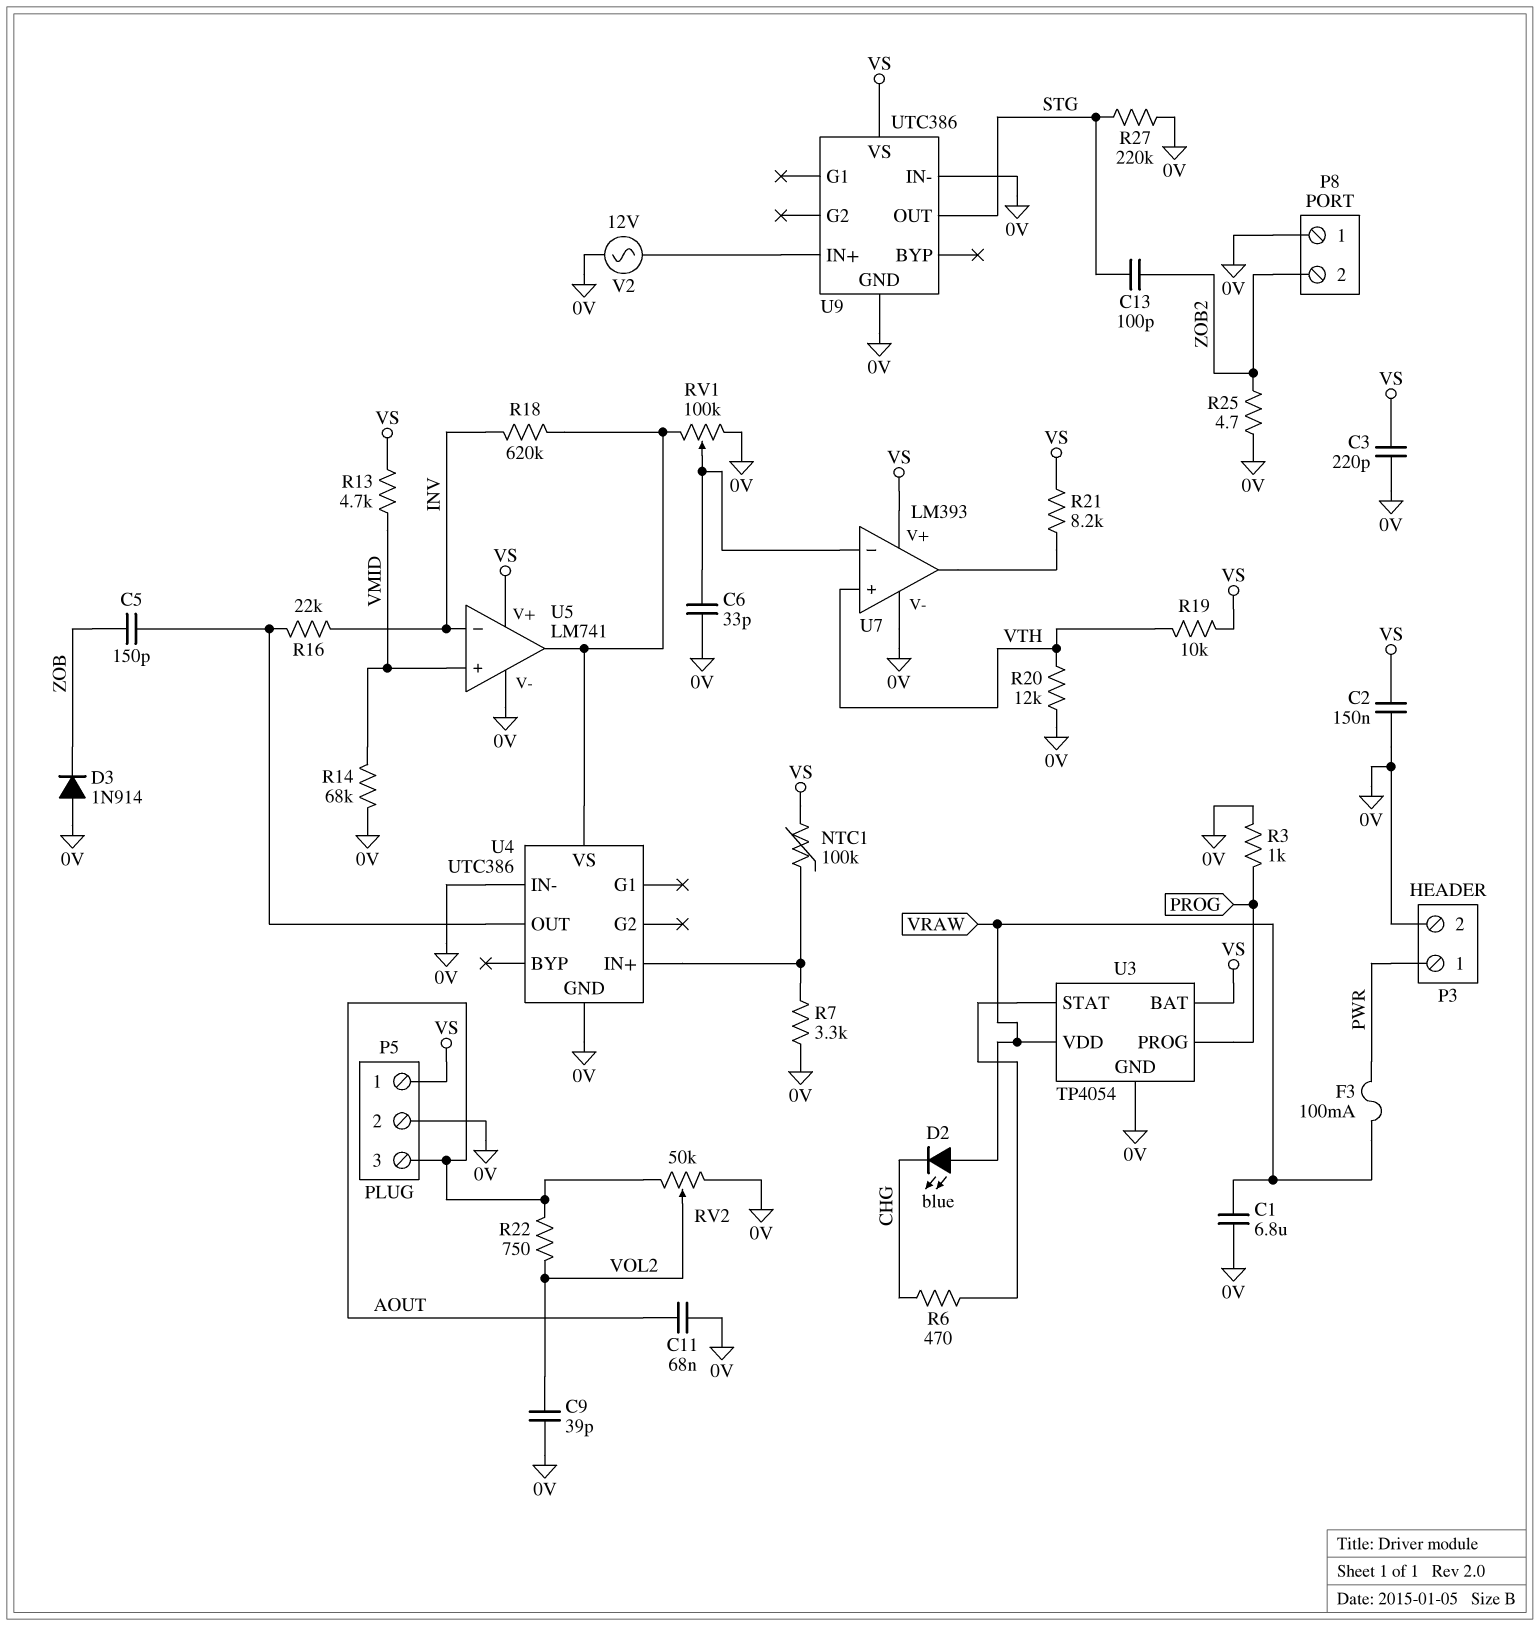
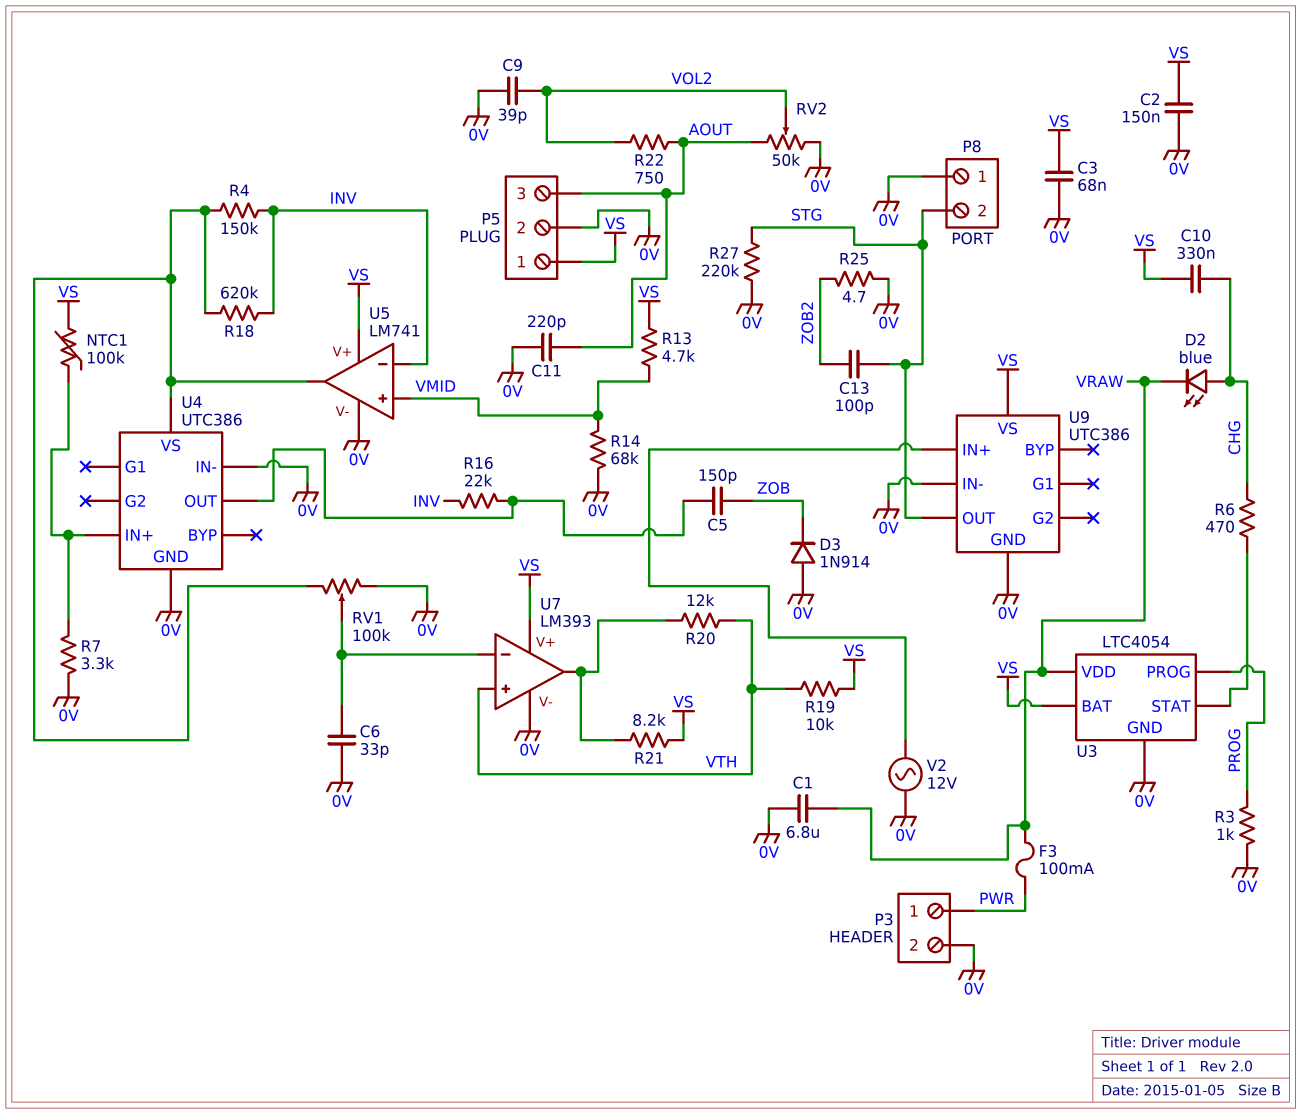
C3: 220pF (0V, VS) -> 68nF (0V, VS)
C10: none -> 330nF (CHG, VS)
C11: 68nF (0V, AOUT) -> 220pF (0V, AOUT)
D2: LED blue (A VRAW, K CHG) -> LED blue (A CHG, K VRAW)
P8 pin 2: ZOB2 -> STG
R4: none -> 150k (INV, U4/VS)
R20: 12k (0V, VTH) -> 12k (U7/out, VTH)
U3: TP4054 -> LTC4054

